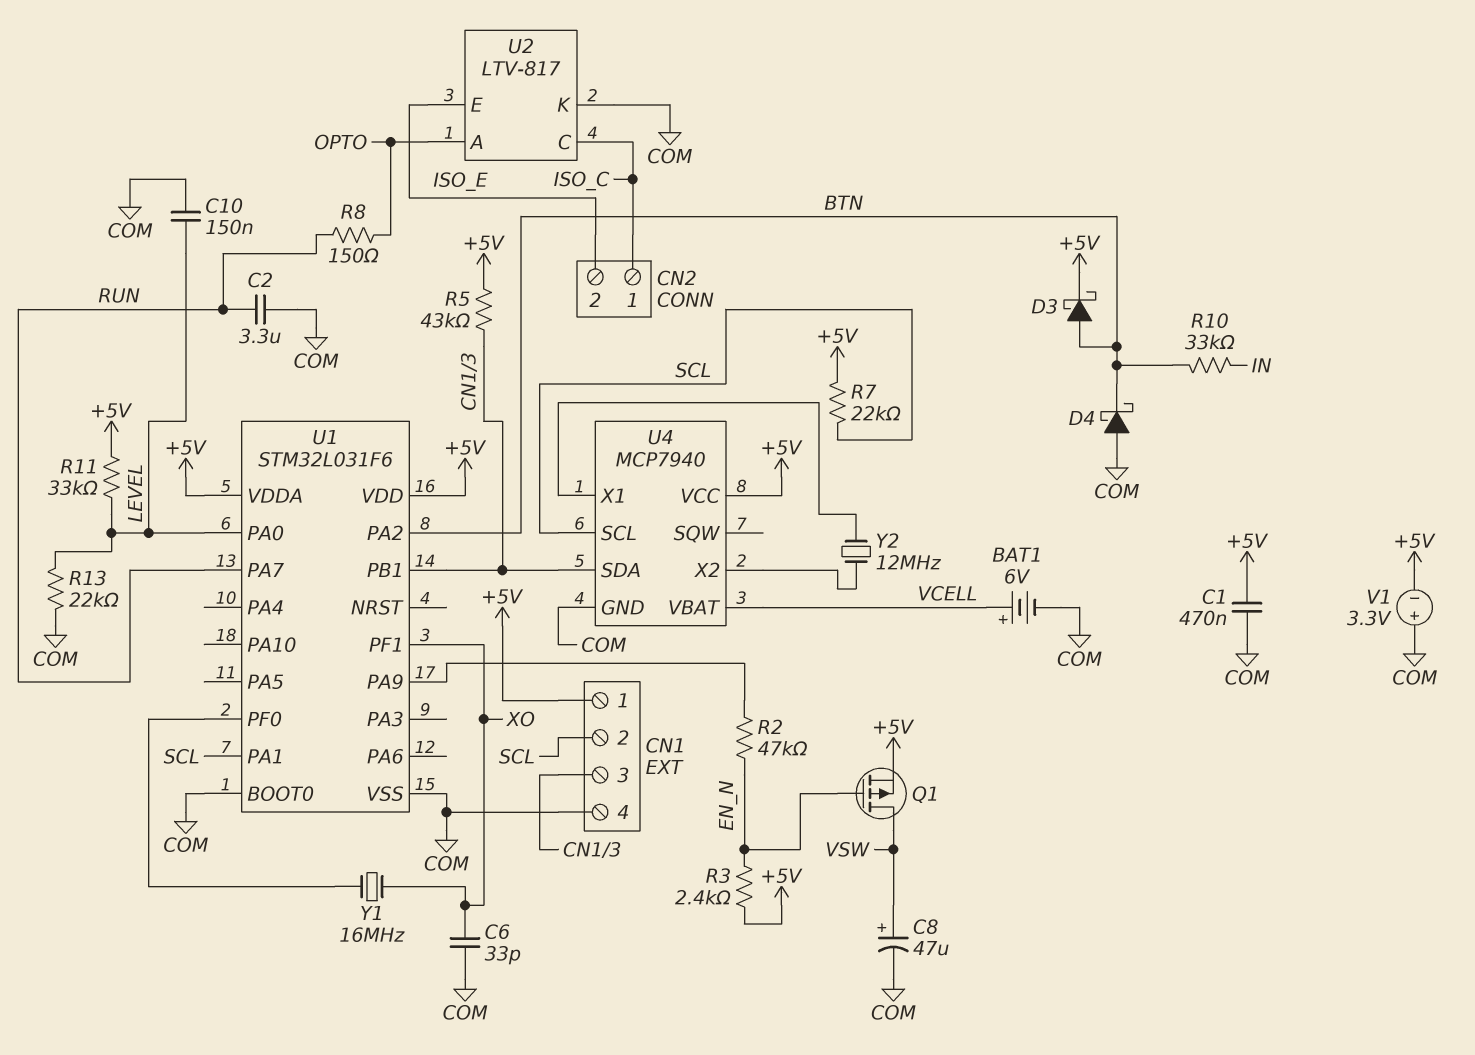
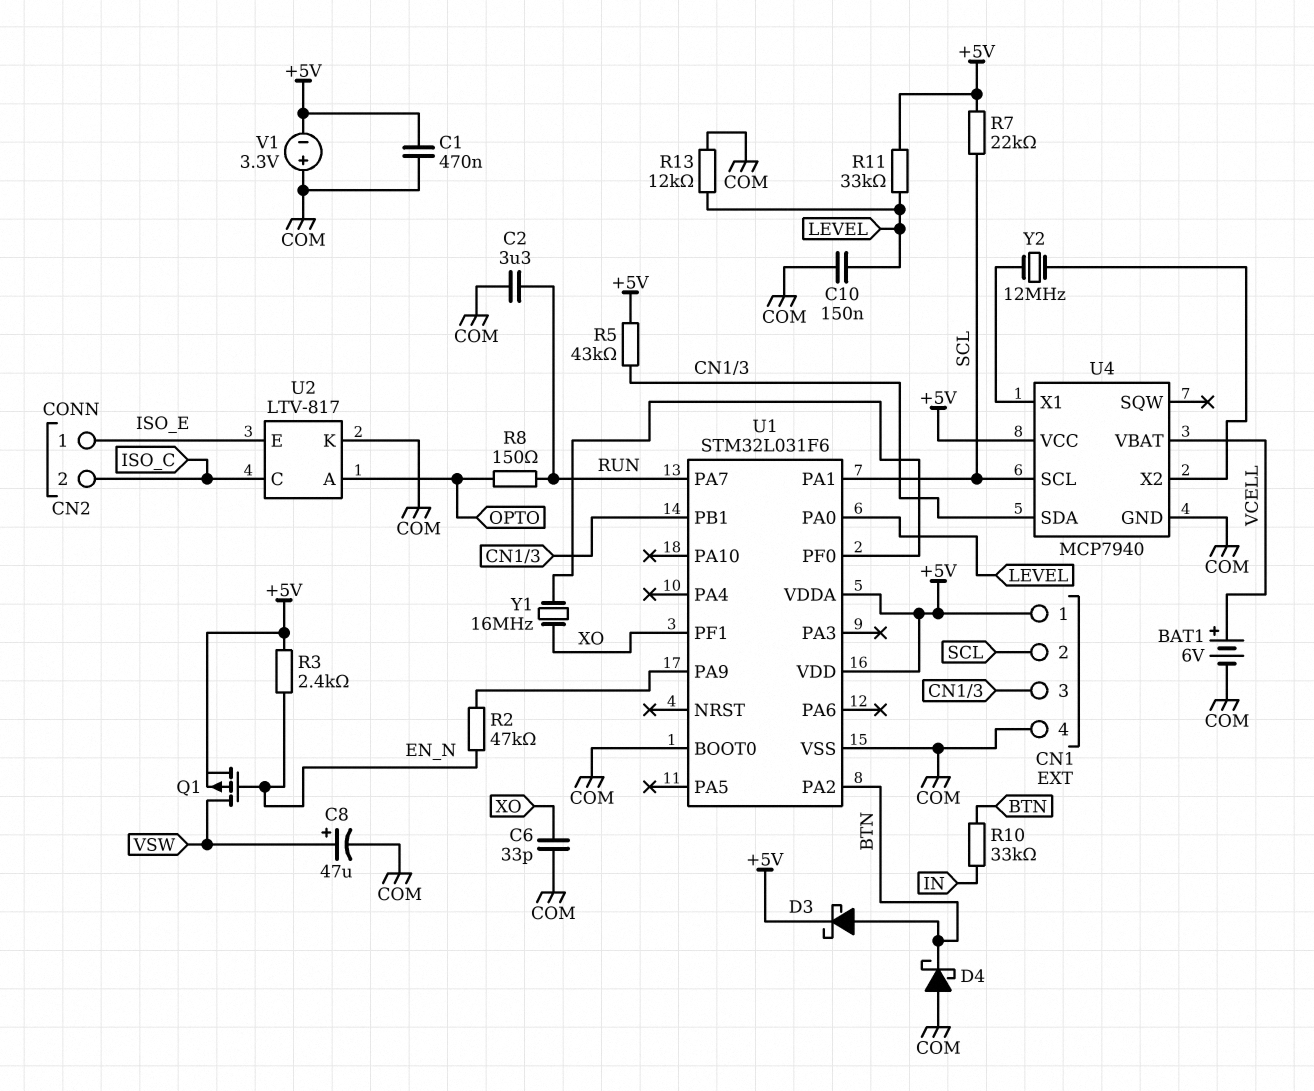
CN2 pin 1: ISO_C -> ISO_E
CN2 pin 2: ISO_E -> ISO_C
R13: 22k (COM, LEVEL) -> 12k (COM, LEVEL)

